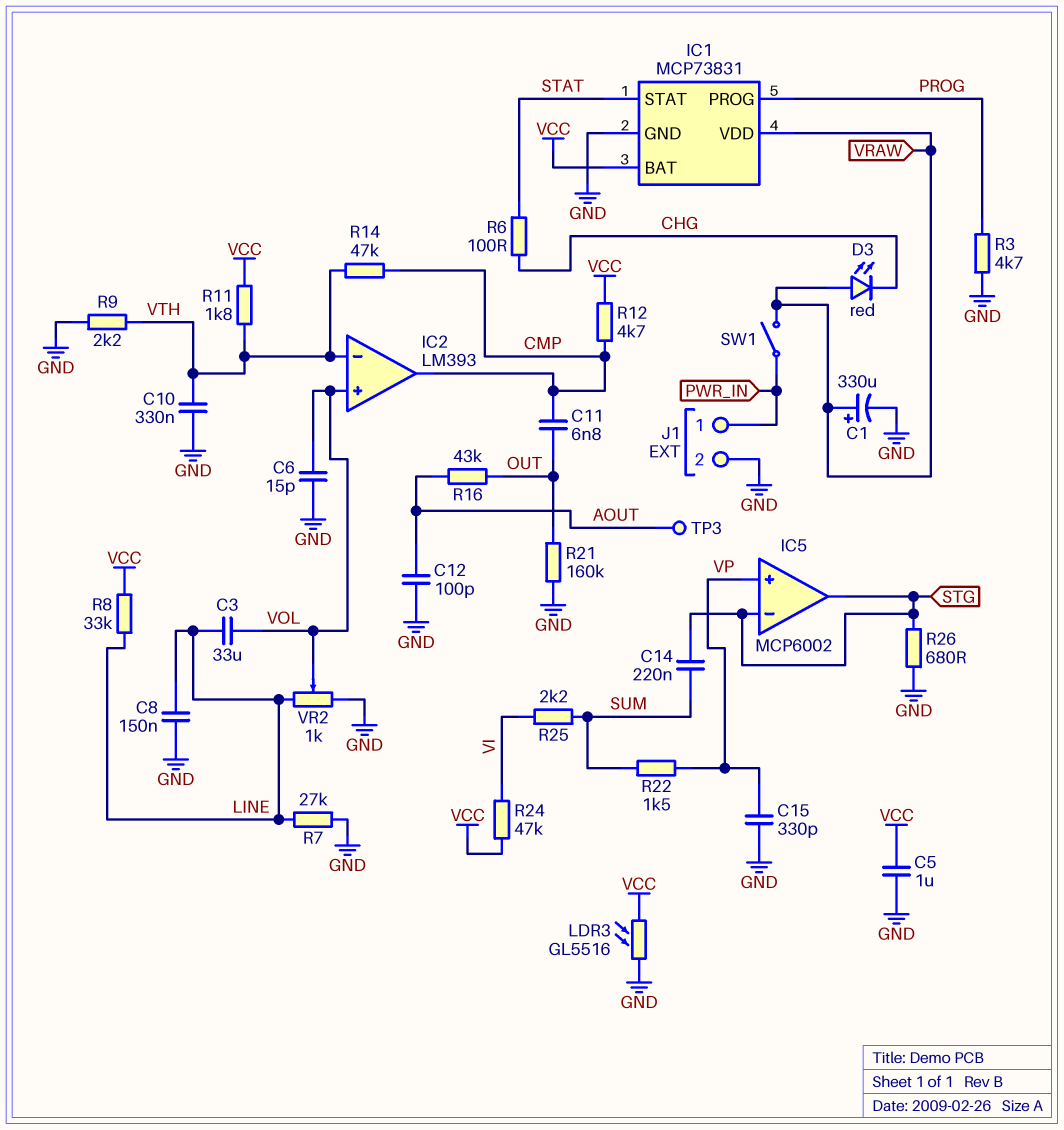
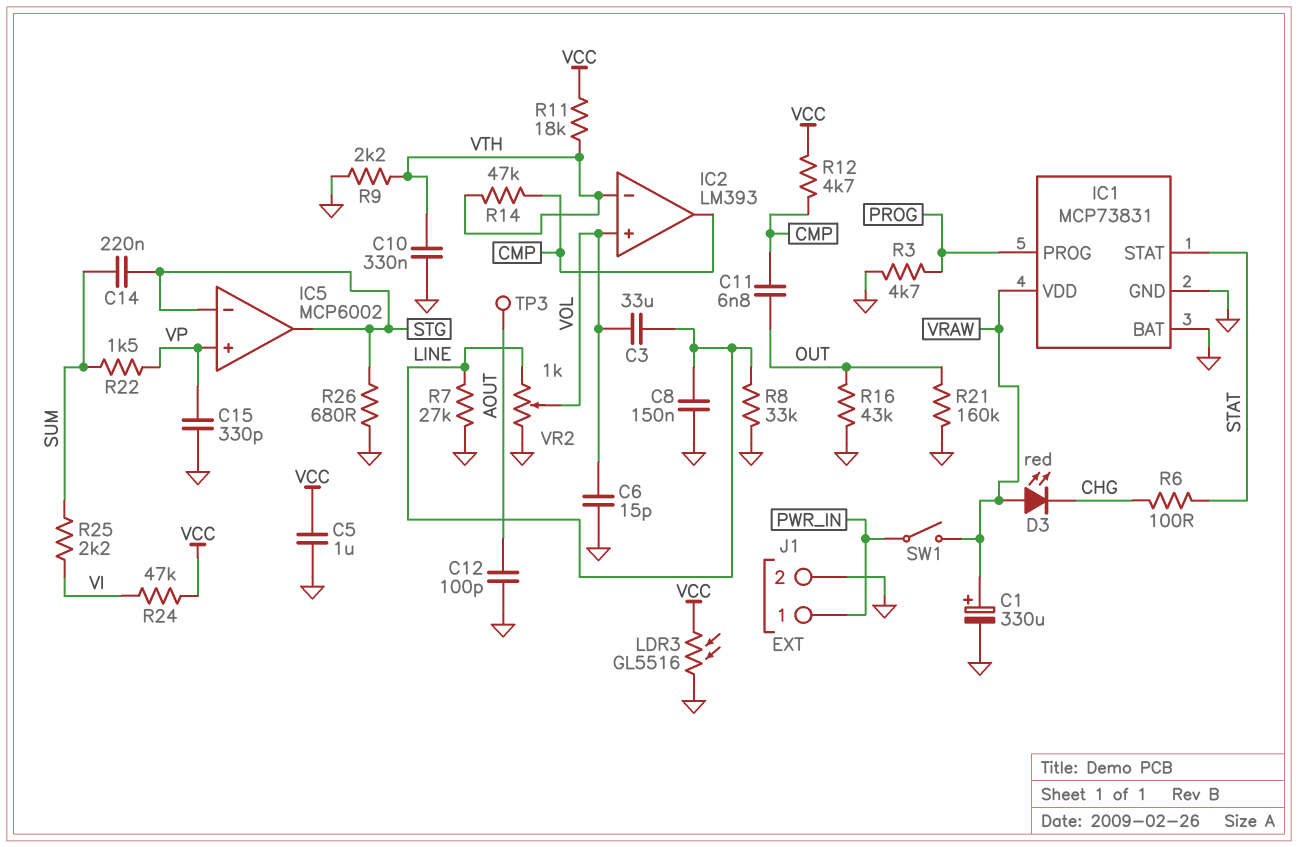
IC1 pin BAT: VCC -> GND
R8: 33k (LINE, VCC) -> 33k (GND, LINE)
R11: 1.8k (VCC, VTH) -> 18k (VCC, VTH)
R16: 43k (AOUT, OUT) -> 43k (GND, OUT)

